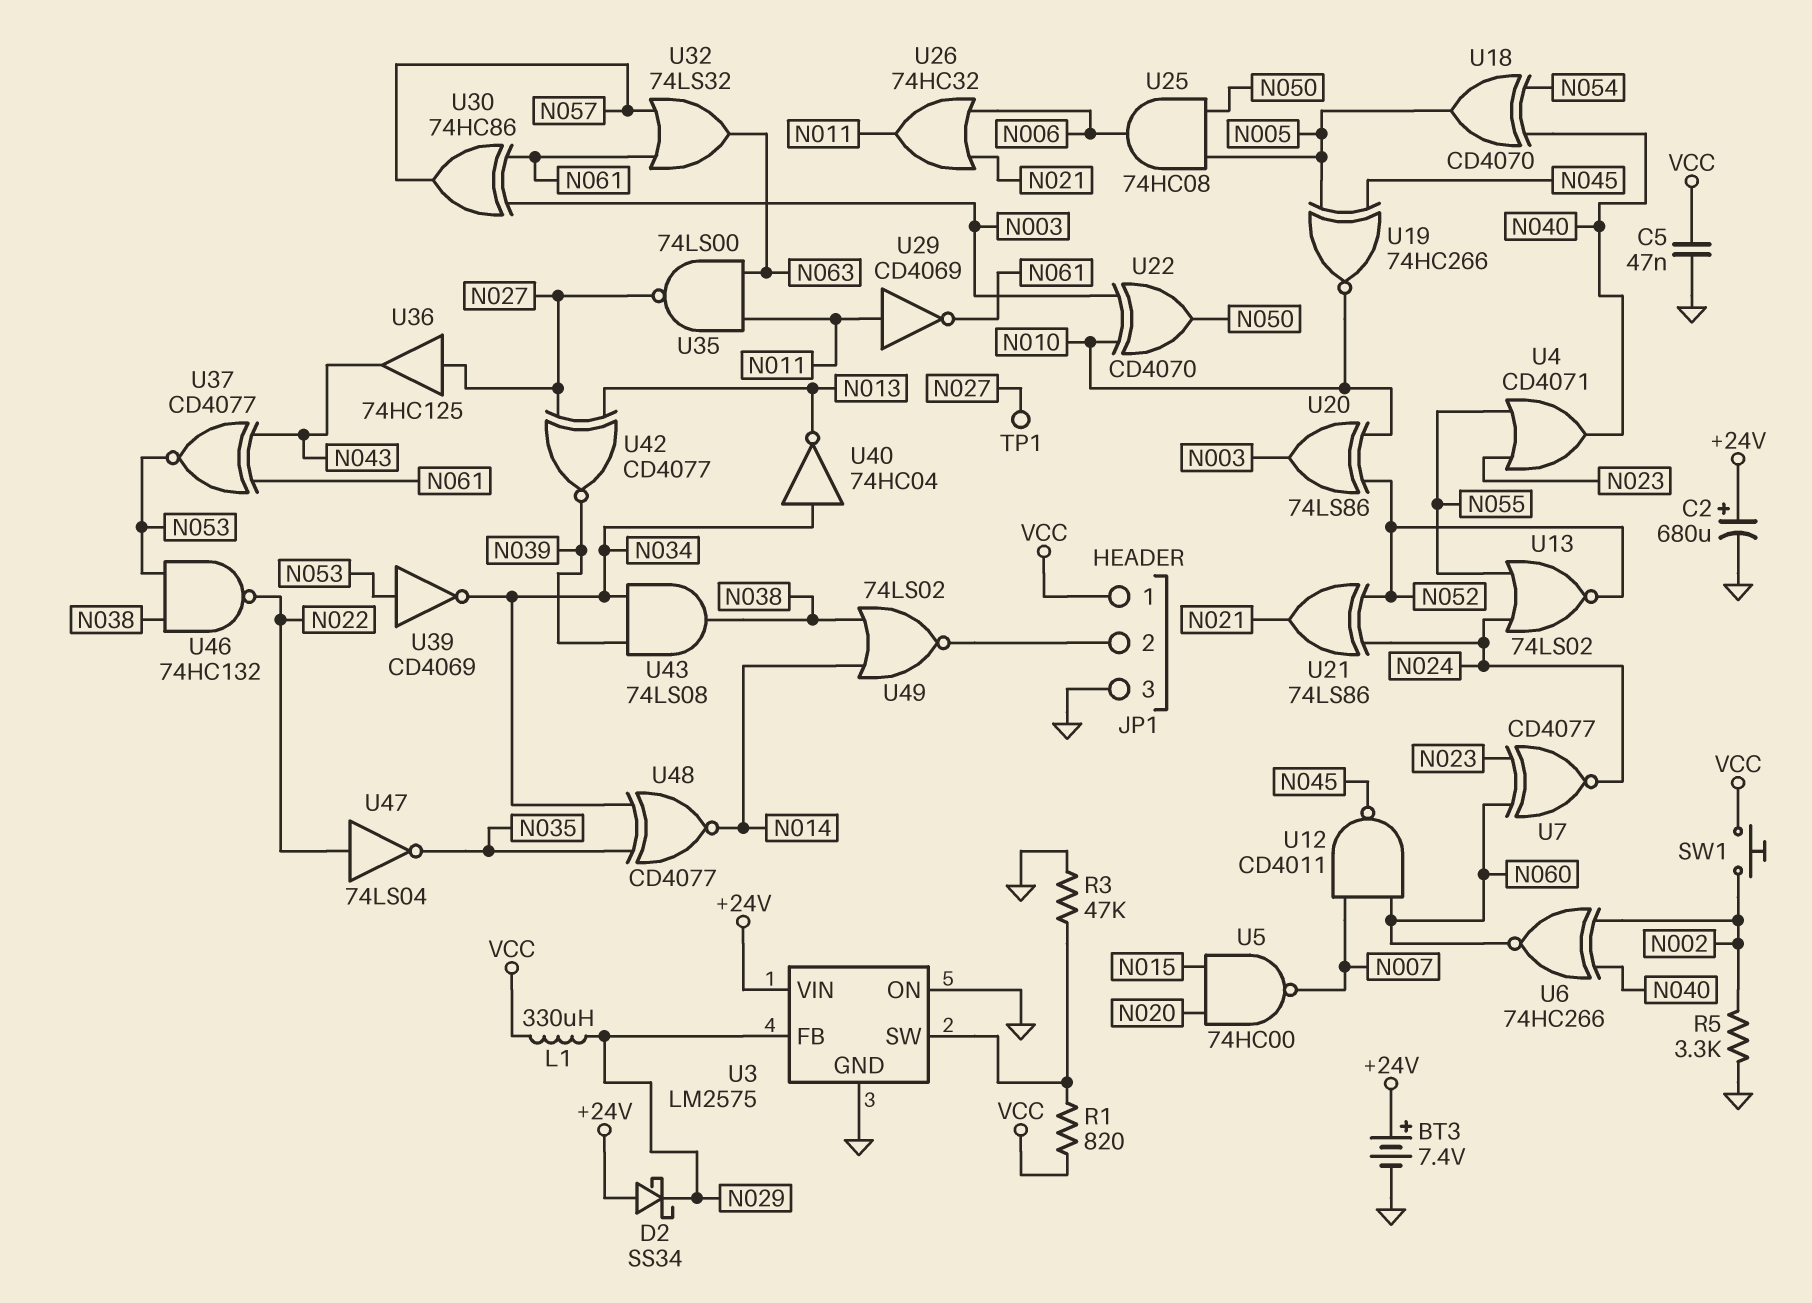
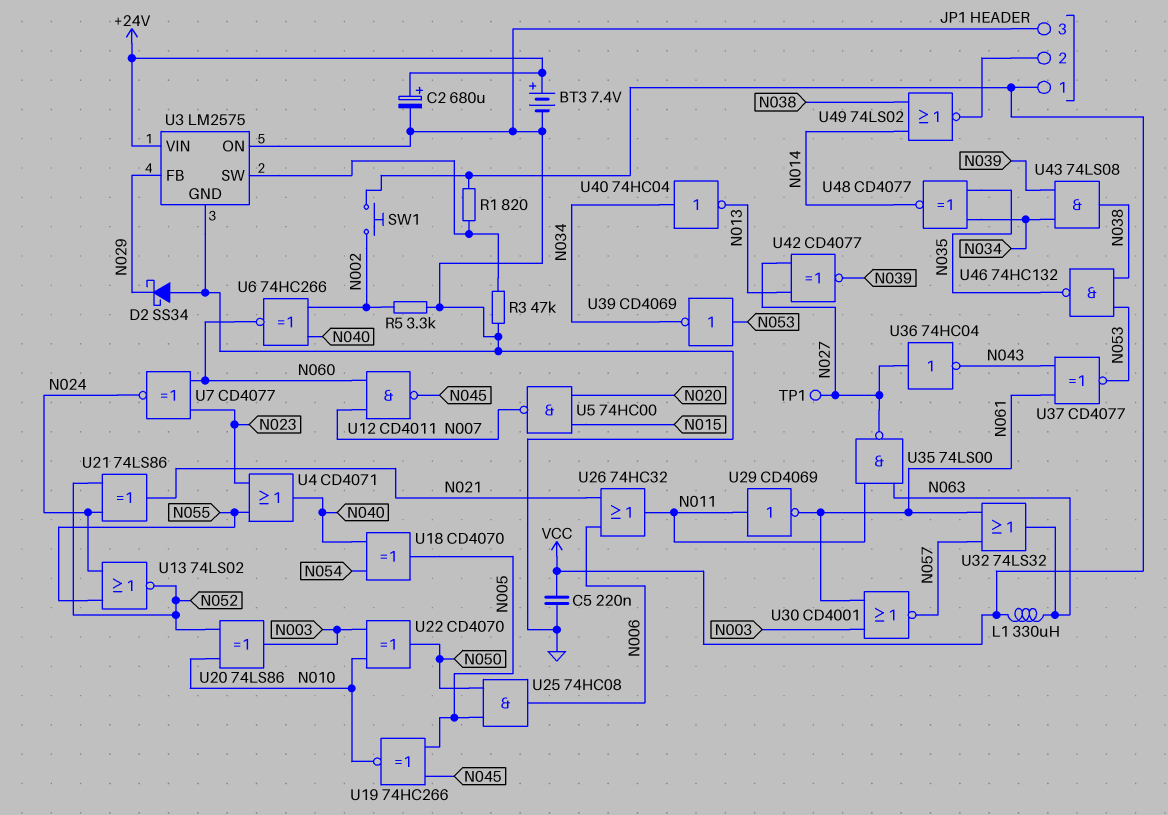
C5: 47nF (GND, VCC) -> 220nF (GND, VCC)
D2: schottky SS34 (A +24V, K N029) -> schottky SS34 (A GND, K N029)
L1: 330uH (N029, VCC) -> 330uH (N063, VCC)
U30: XOR 74HC86 (in N003, in N061, out N057) -> NOR CD4001 (in N003, in N061, out N057)
U36: buffer 74HC125 (in N027, out N043) -> NOT 74HC04 (in N027, out N043)
U46: NAND 74HC132 (in N038, in N053, out N022) -> NAND 74HC132 (in N038, in N053, out N035)
U47: NOT 74LS04 (in N022, out N035) -> none

